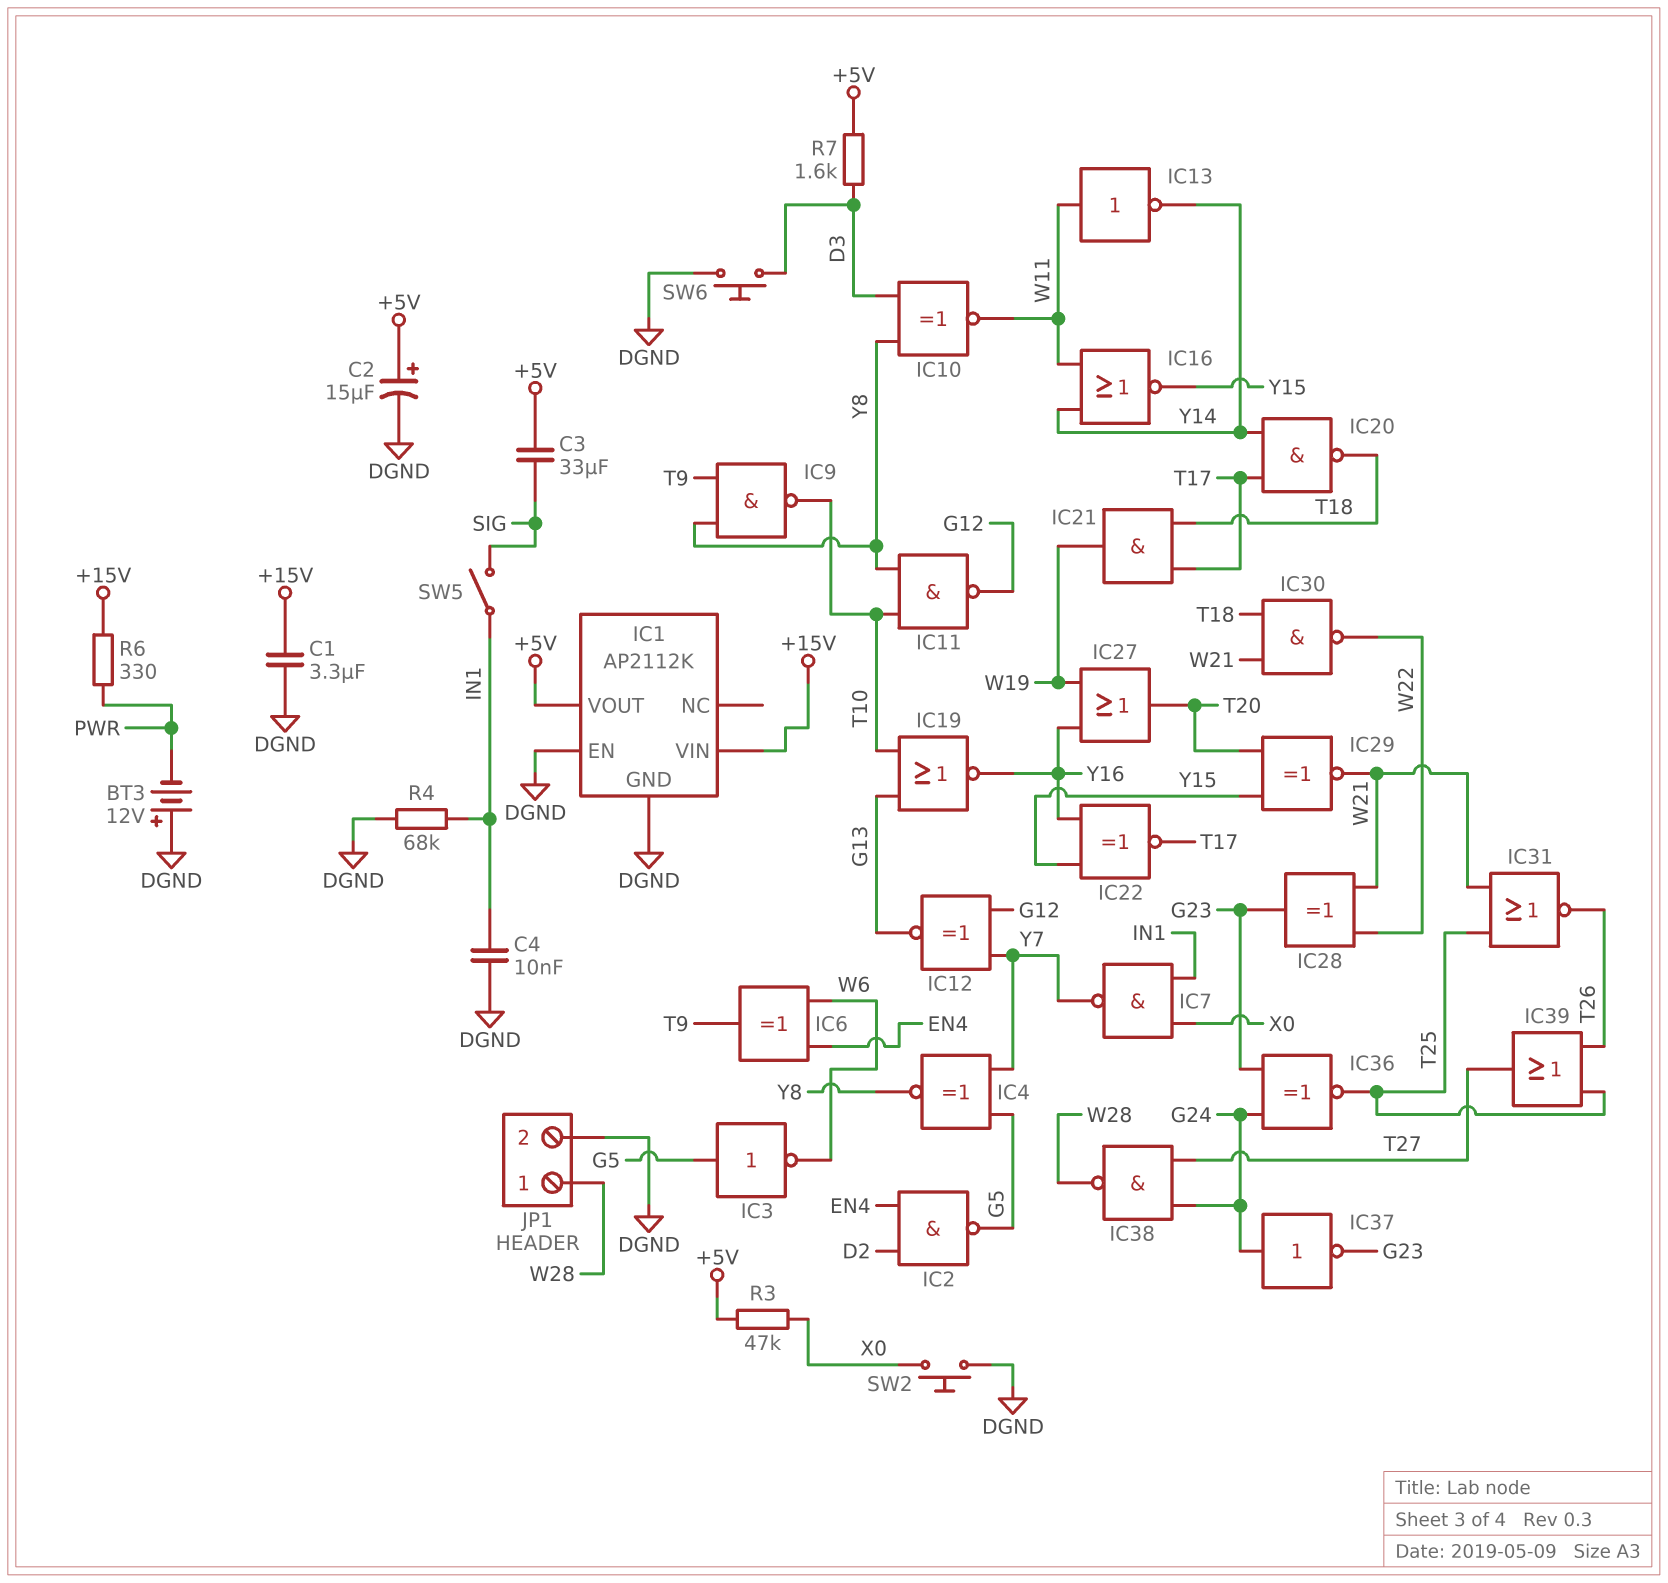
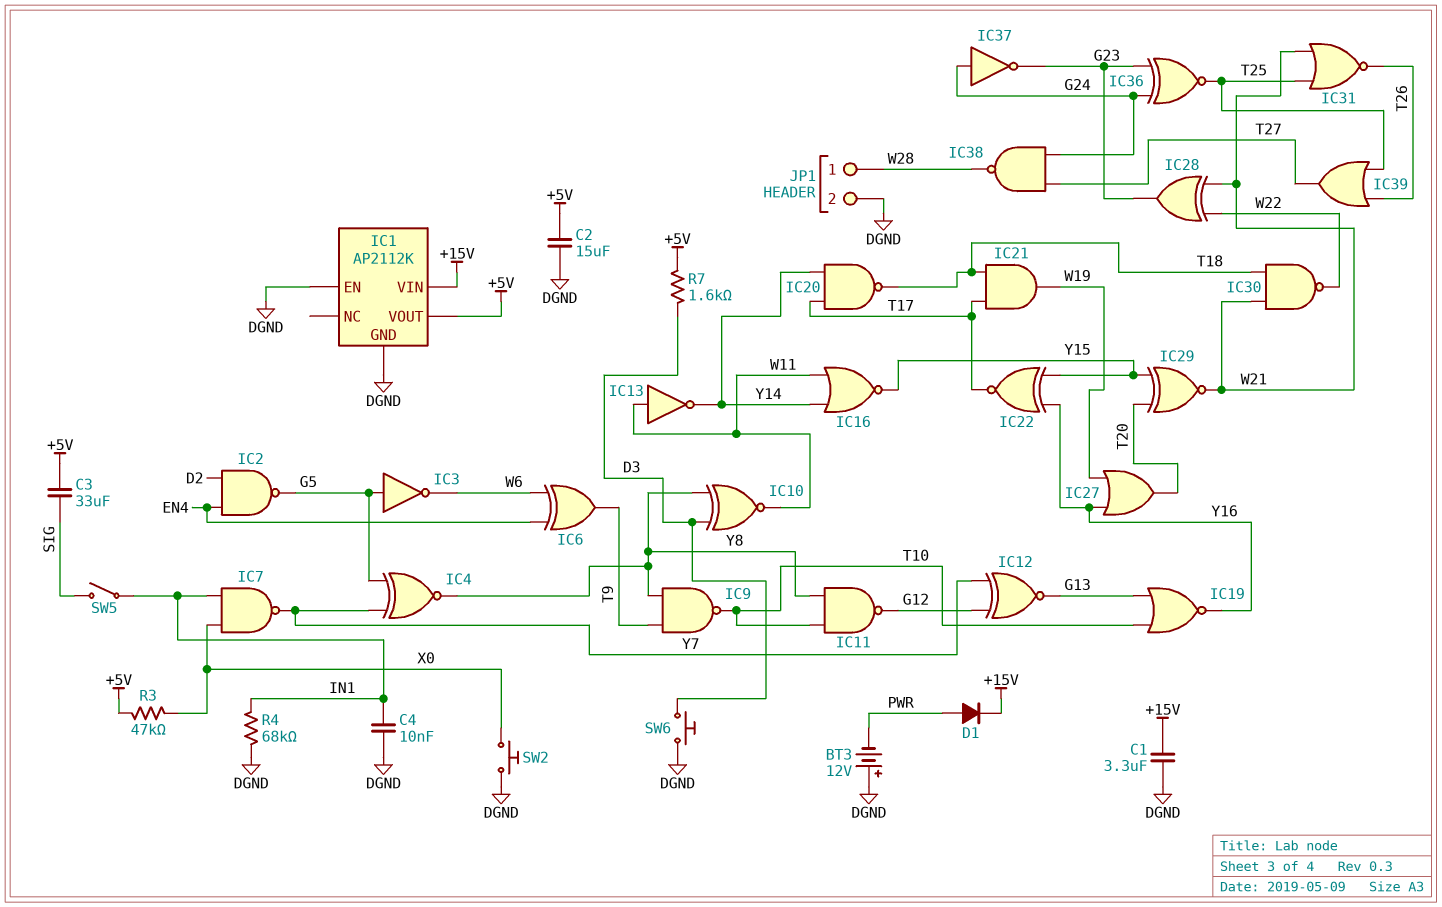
C2: 15uF (plus +5V, minus DGND) -> 15uF (+5V, DGND)
D1: none -> diode (A PWR, K +15V)
R6: 330 (+15V, PWR) -> none

